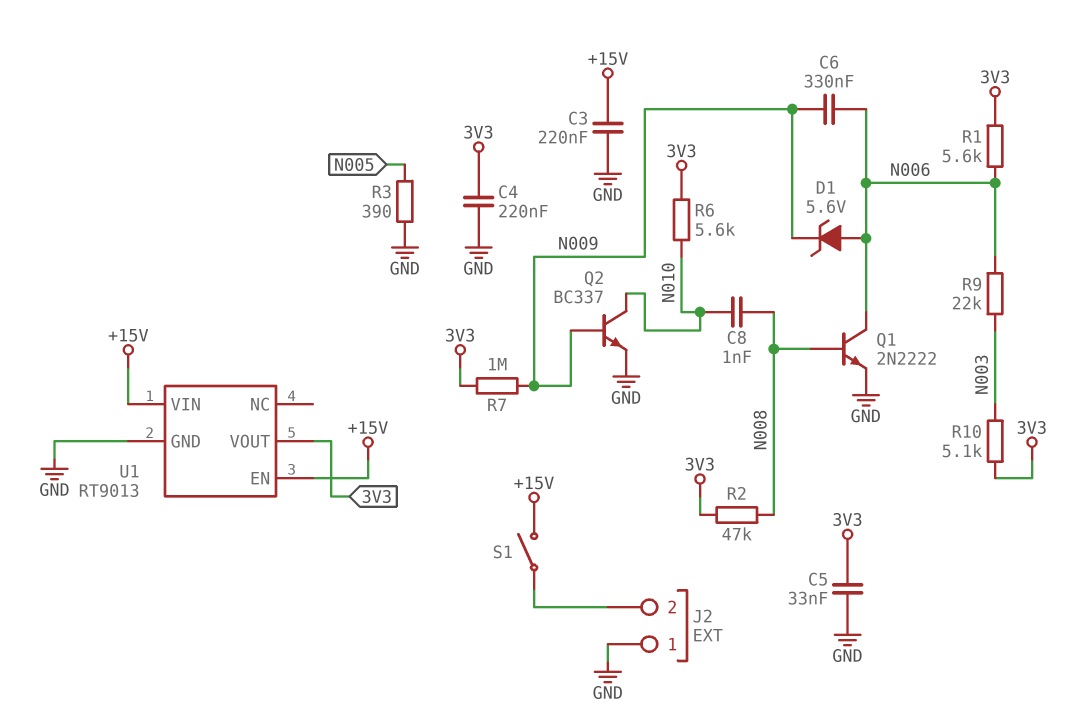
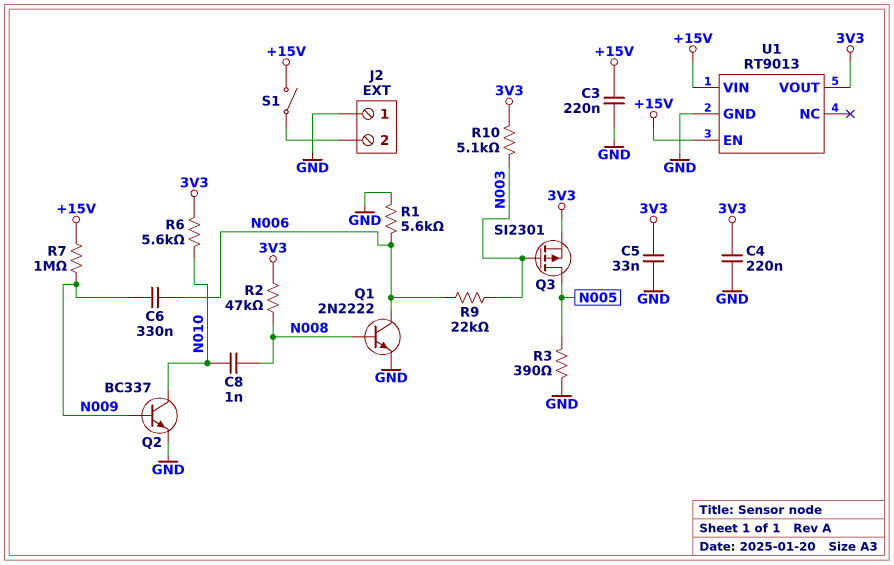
D1: zener 5.6V (A N006, K N009) -> none
Q3: none -> PMOS SI2301 (G N003, D N005, S 3V3)
R1: 5.6k (3V3, N006) -> 5.6k (GND, N006)
R7: 1M (3V3, N009) -> 1M (+15V, N009)

